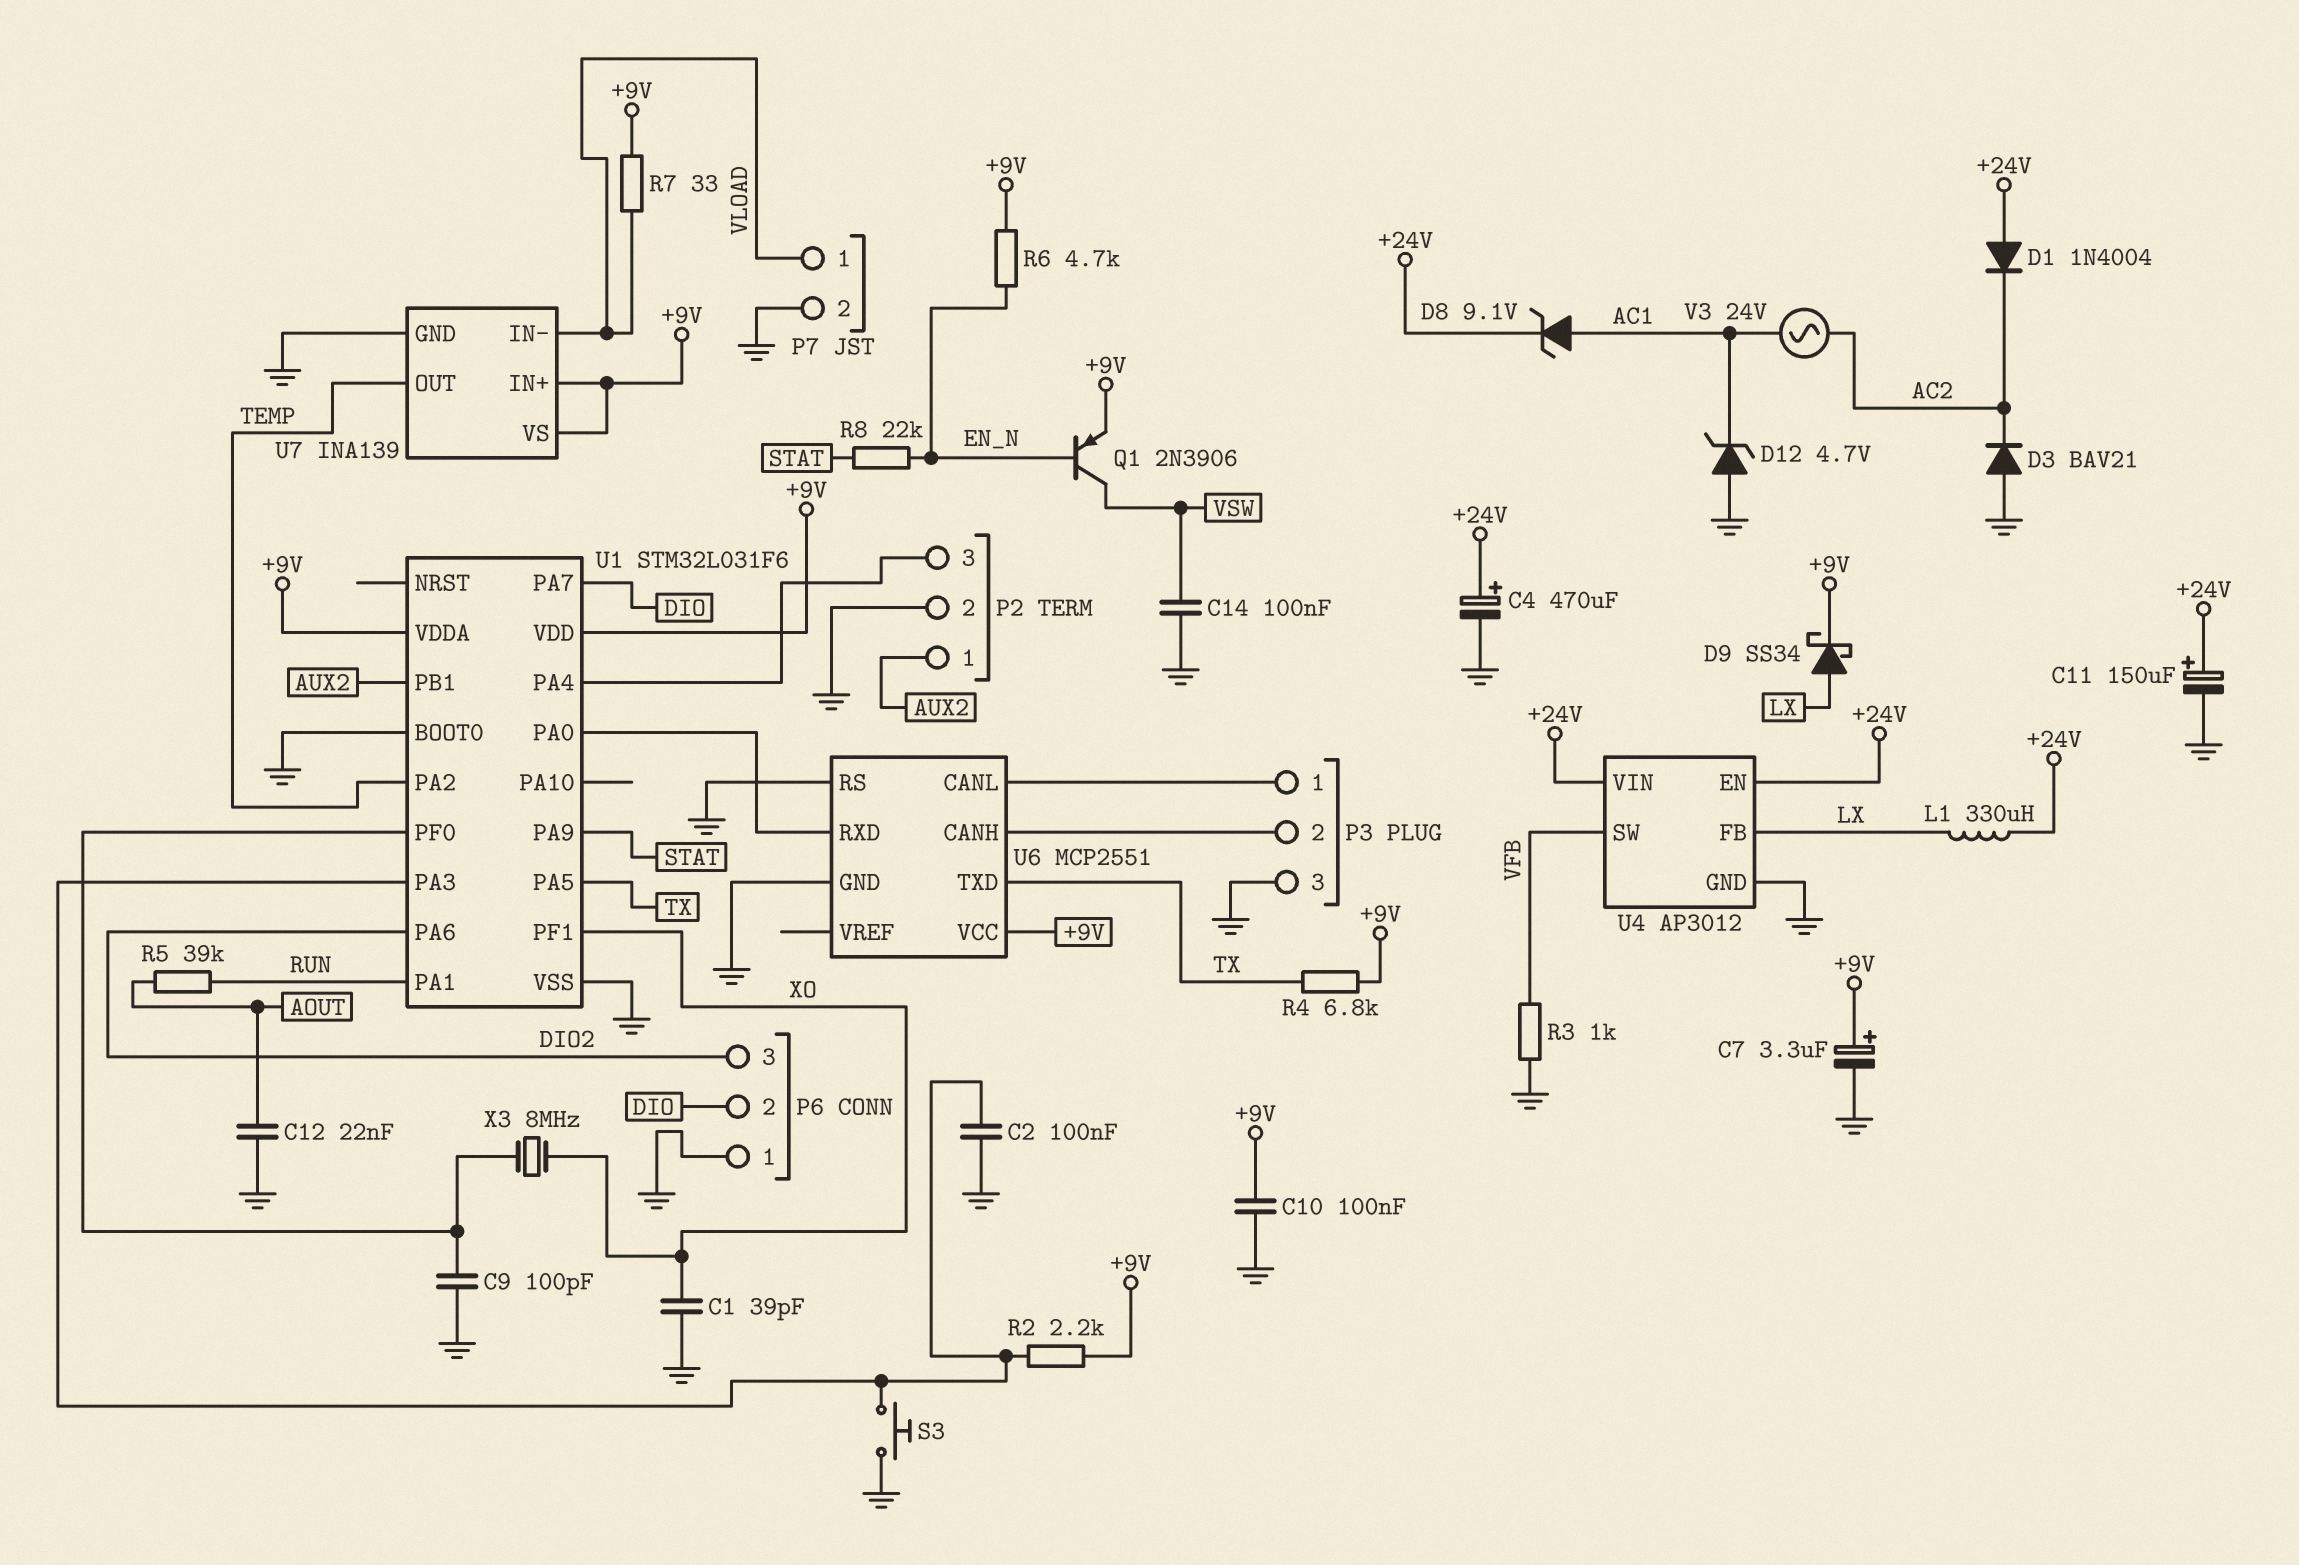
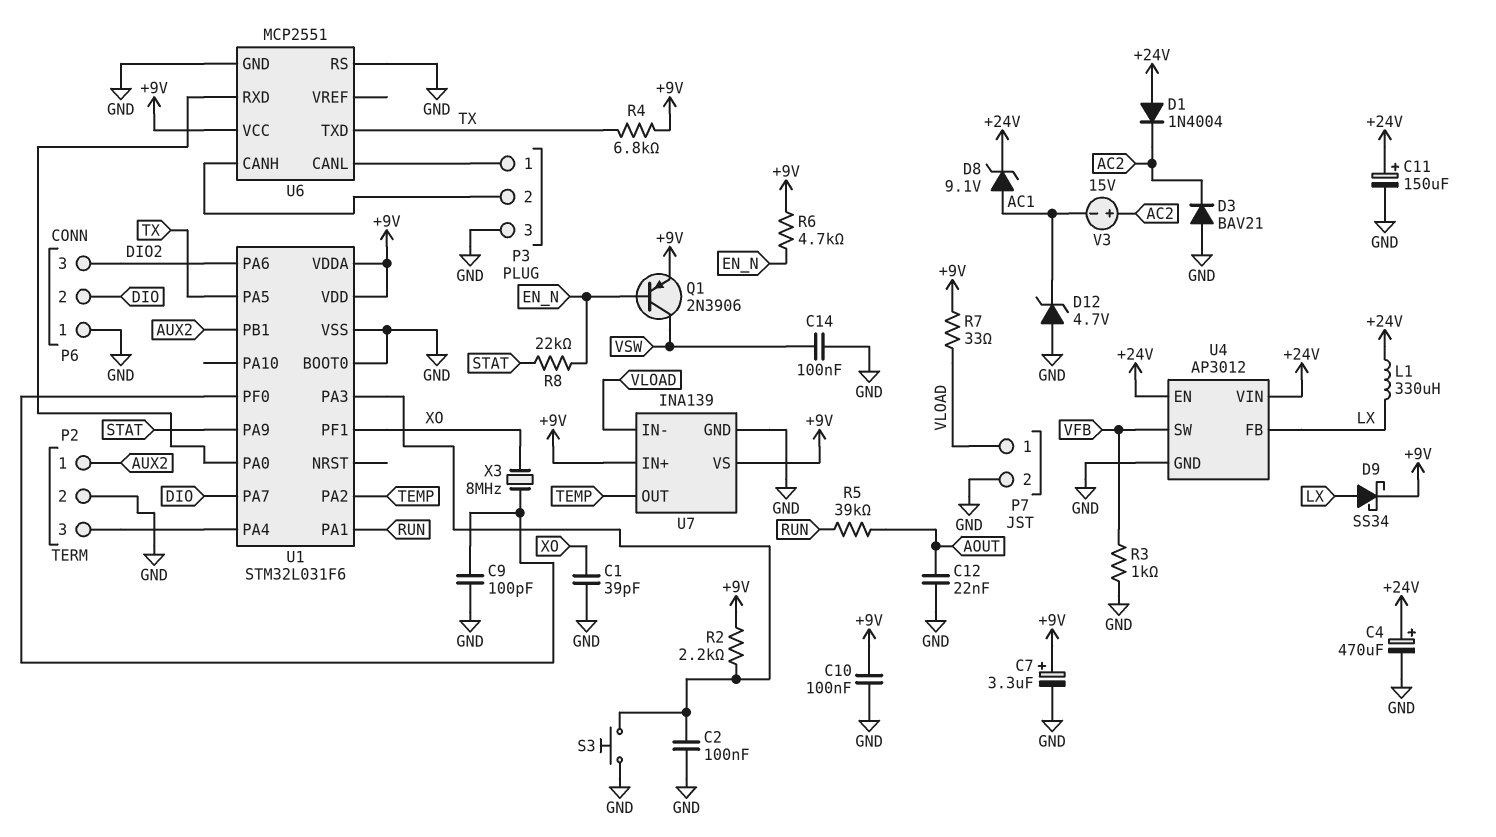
V3: AC 24V (AC1, AC2) -> 15V (plus AC2, minus AC1)

